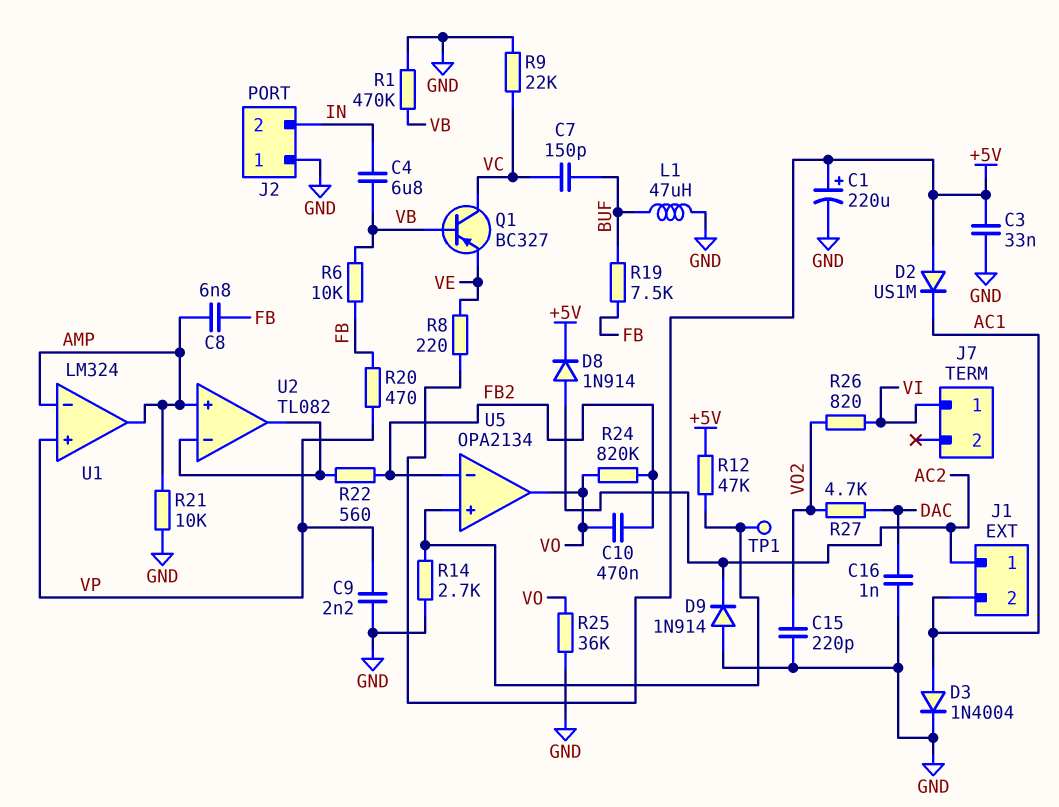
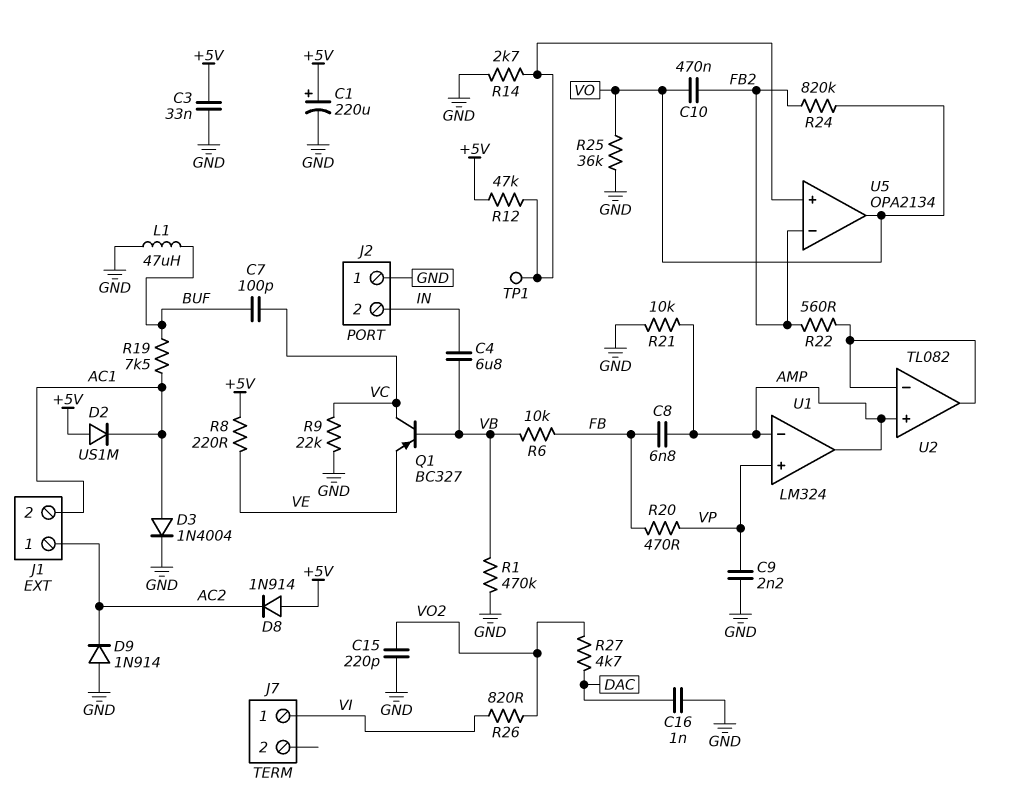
C7: 150pF (BUF, VC) -> 100pF (BUF, VC)
D8: diode 1N914 (A AC2, K +5V) -> diode 1N914 (A +5V, K AC2)
R19: 7.5k (BUF, FB) -> 7.5k (AC1, BUF)

